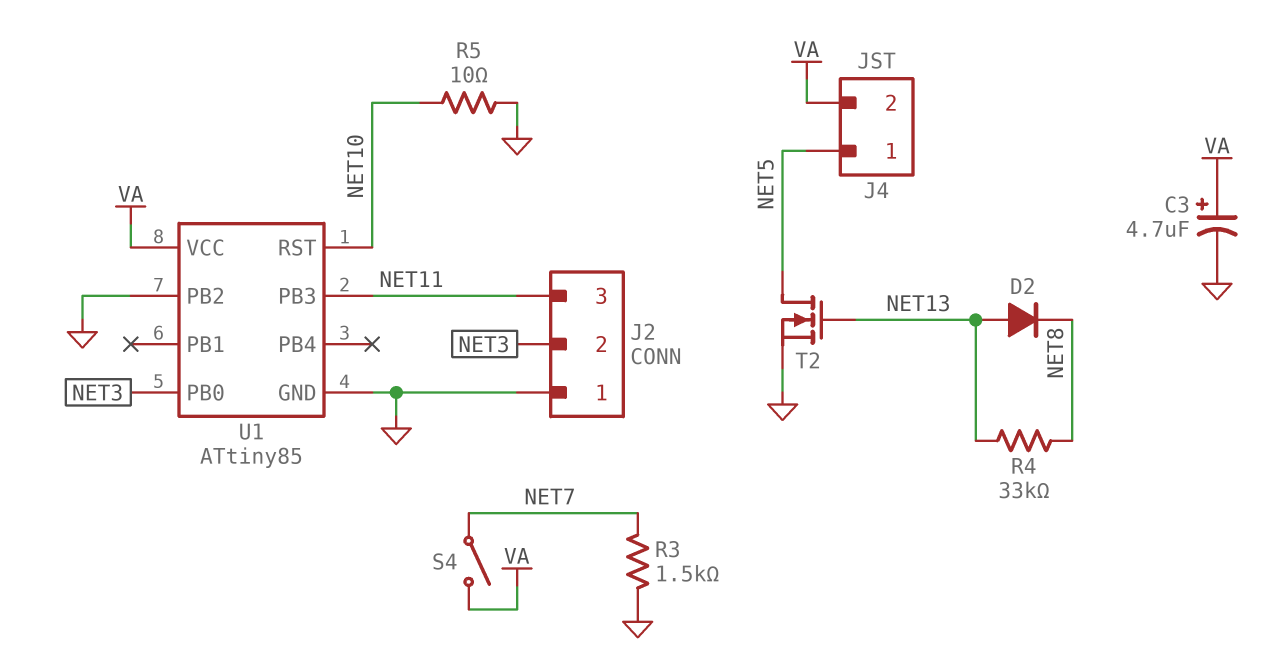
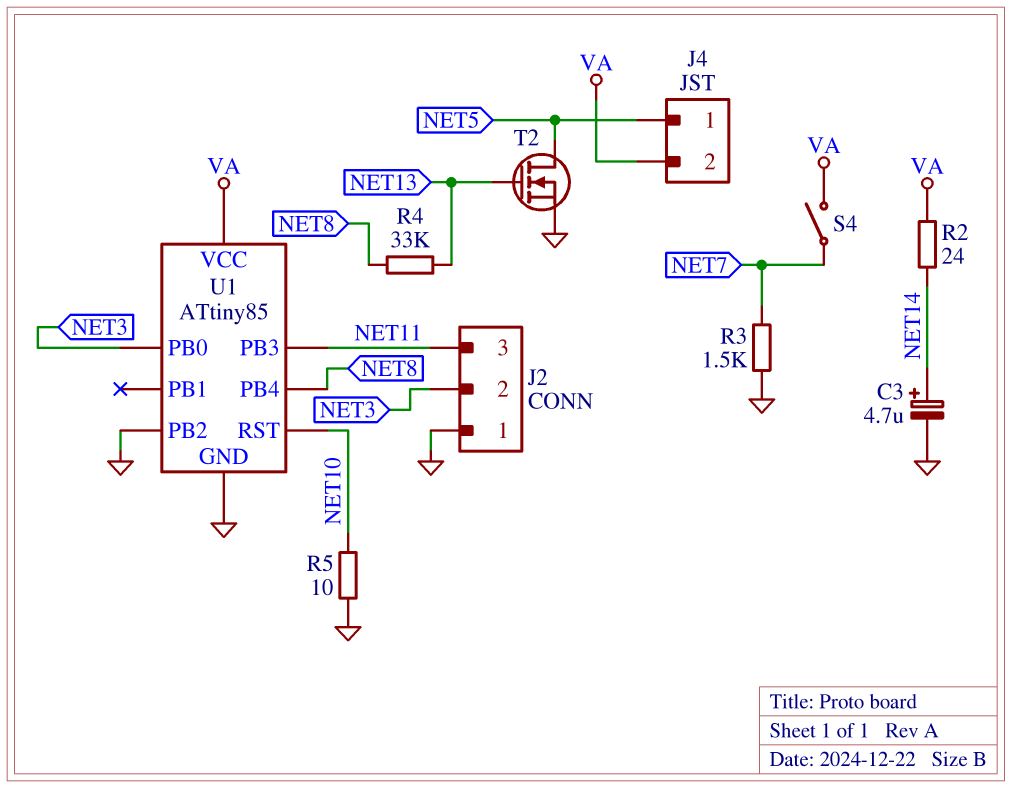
C3: 4.7uF (plus VA, minus GND) -> 4.7uF (plus NET14, minus GND)
D2: diode (A NET13, K NET8) -> none
R2: none -> 24 (NET14, VA)
U1 pin PB4: none -> NET8

